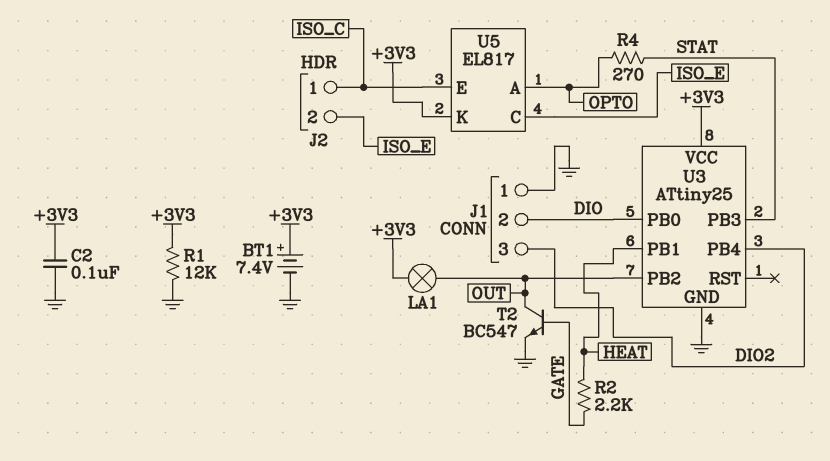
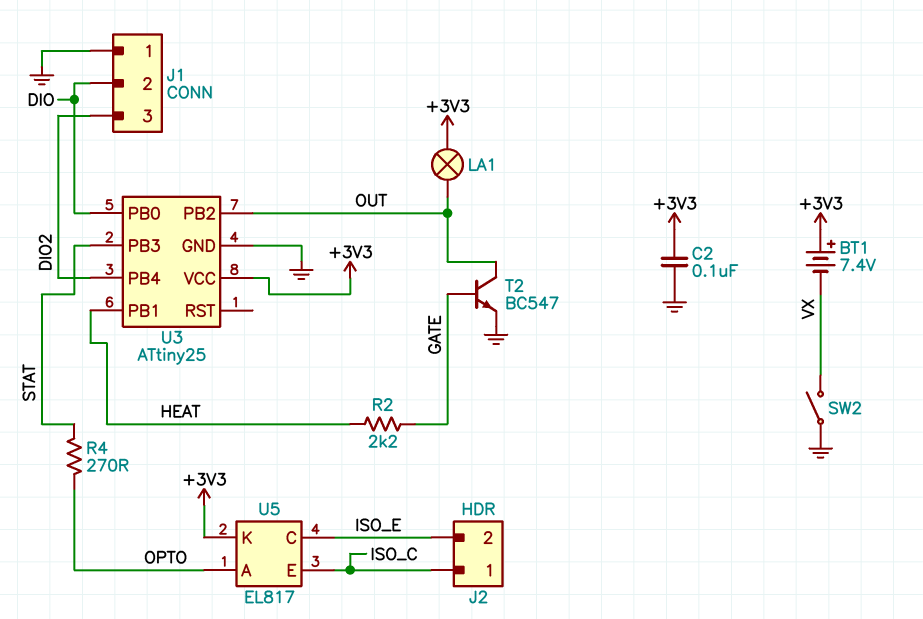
BT1: 7.4V (plus +3V3, minus GND) -> 7.4V (plus +3V3, minus VX)
R1: 12k (+3V3, GND) -> none
SW2: none -> switch (GND, VX)

